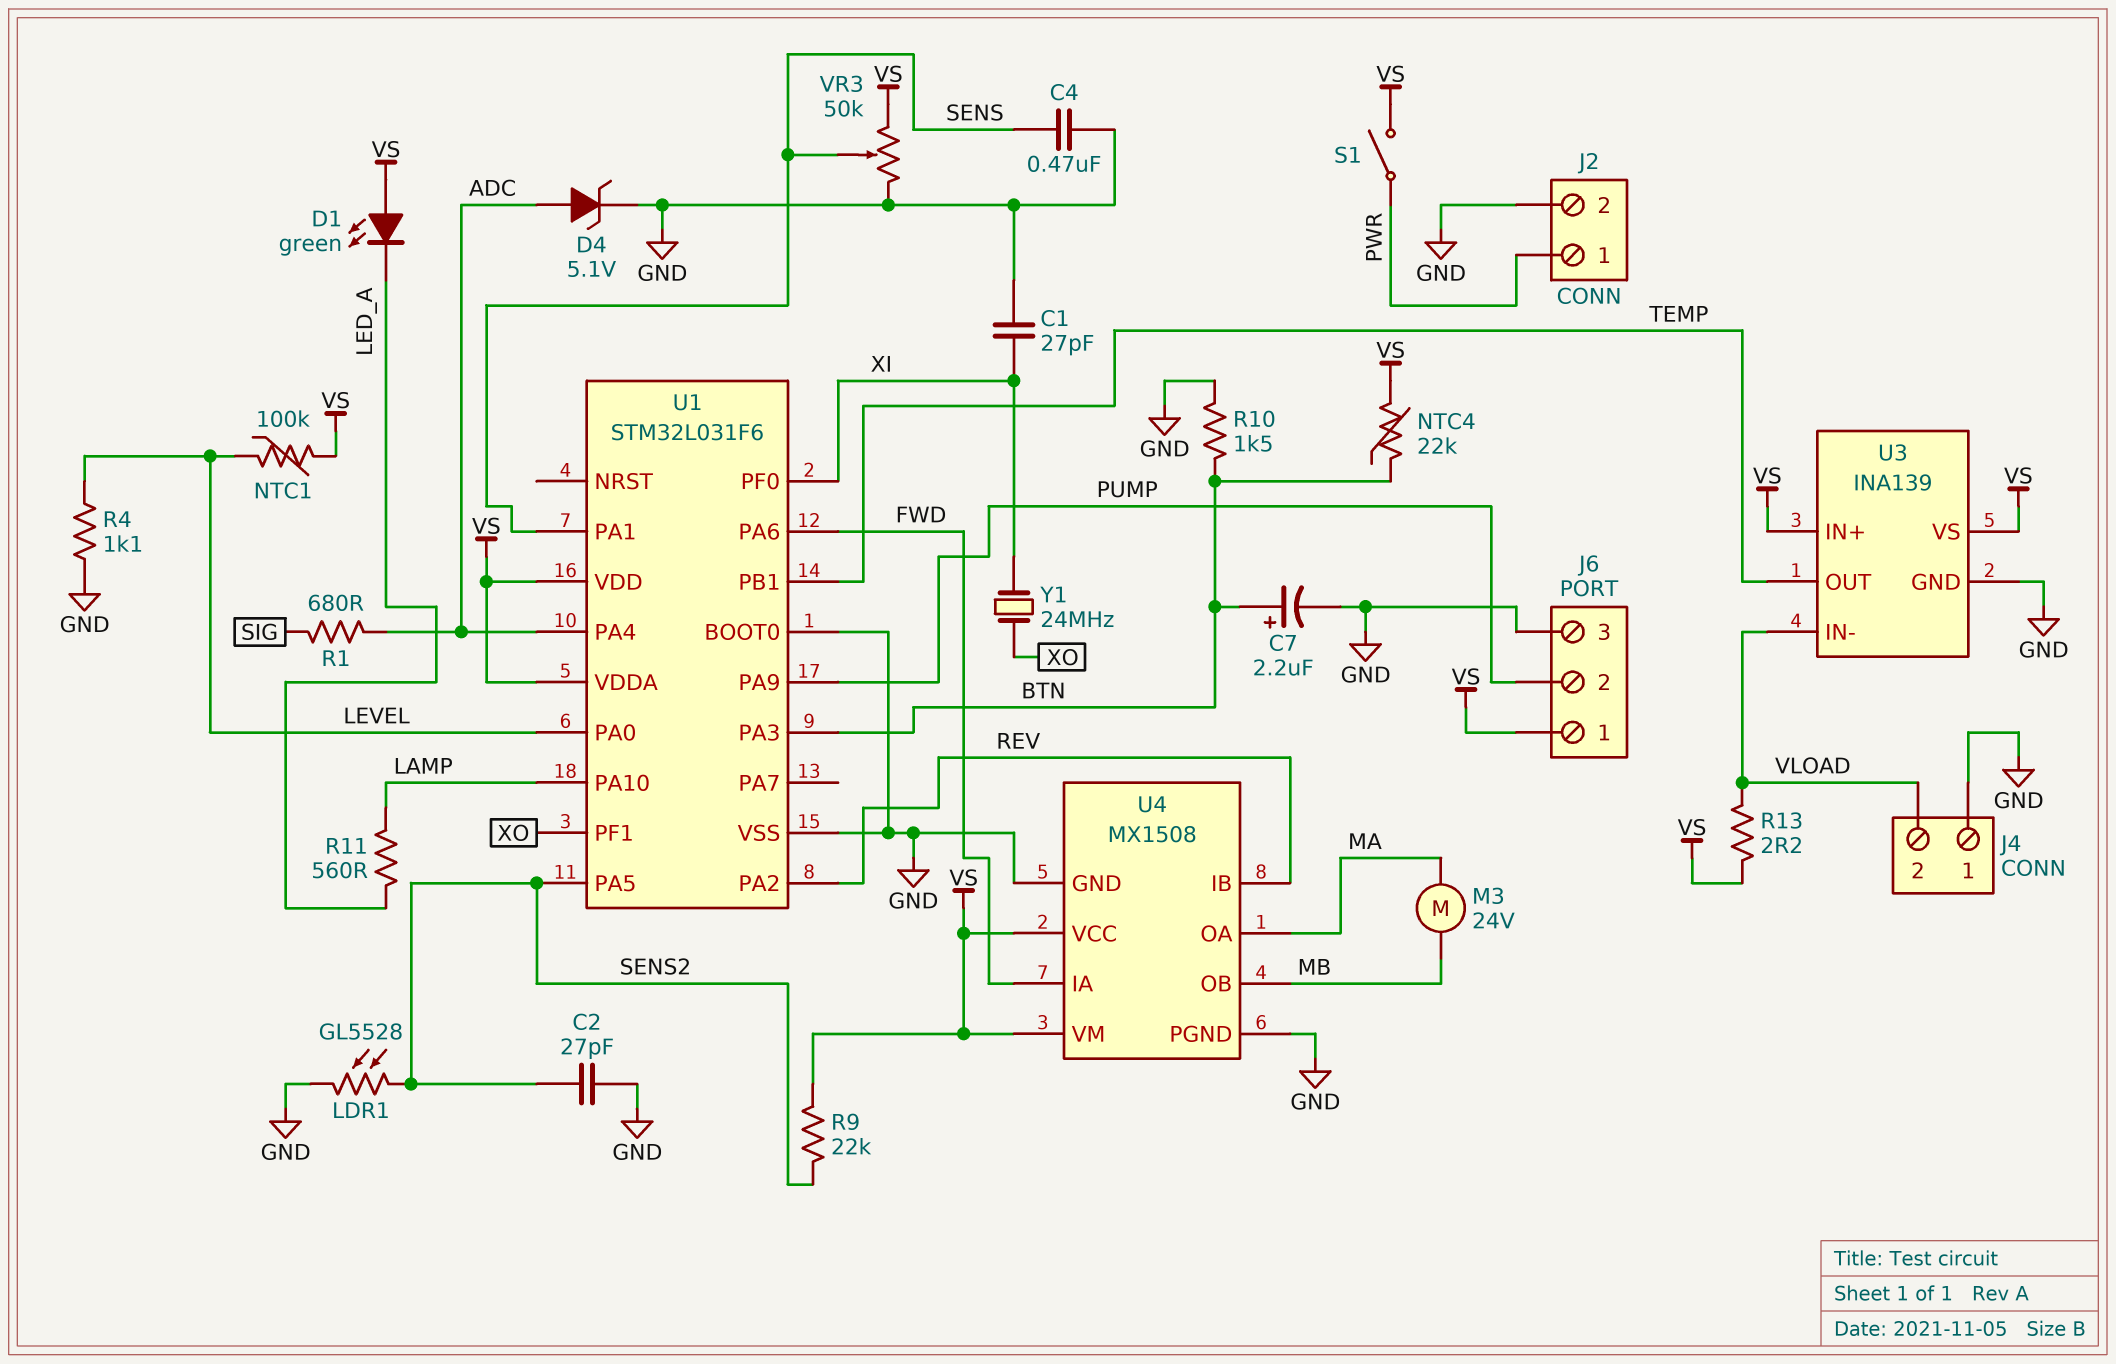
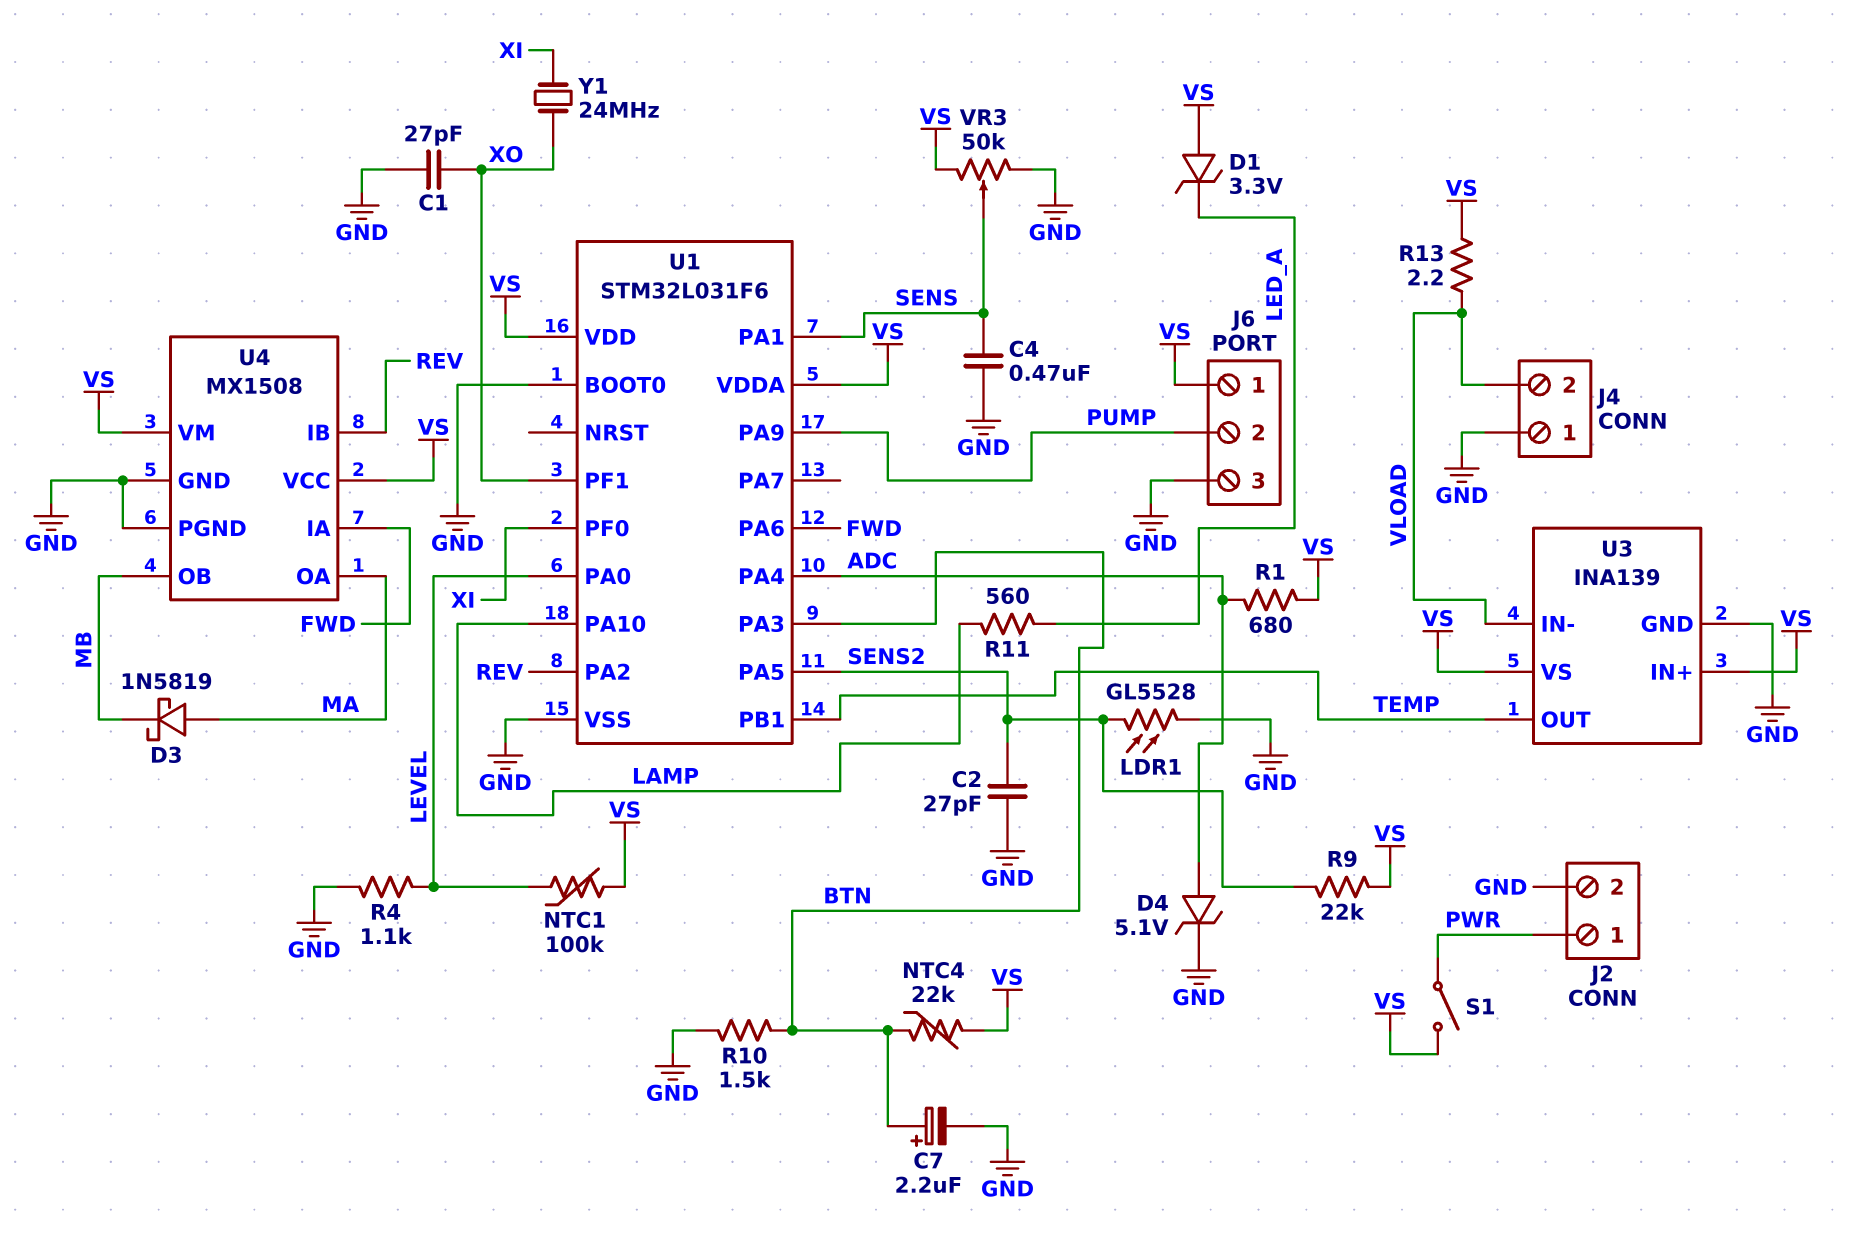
C1: 27pF (GND, XI) -> 27pF (GND, XO)
D1: LED green (A VS, K LED_A) -> zener 3.3V (A VS, K LED_A)
D3: none -> schottky 1N5819 (A MA, K MB)
M3: motor 24V (MA, MB) -> none
R1: 680 (ADC, SIG) -> 680 (ADC, VS)

